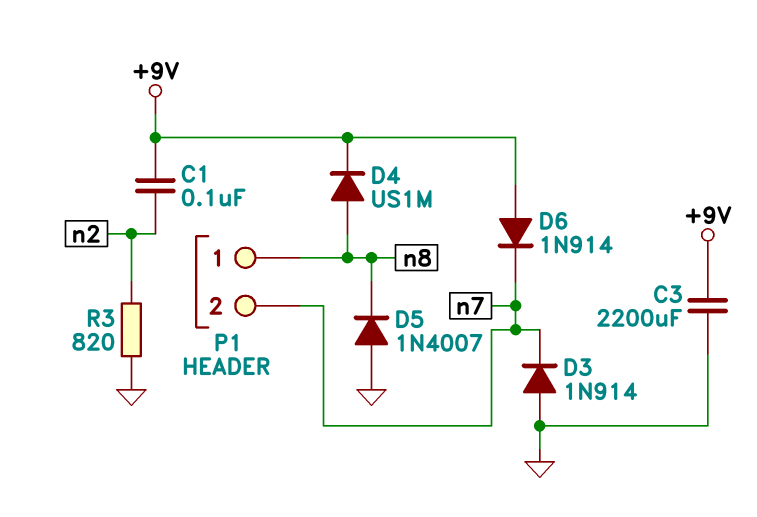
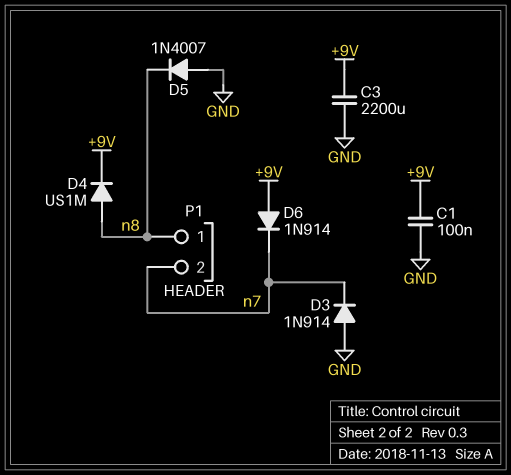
C1: 100nF (+9V, n2) -> 100nF (+9V, GND)
R3: 820 (GND, n2) -> none

